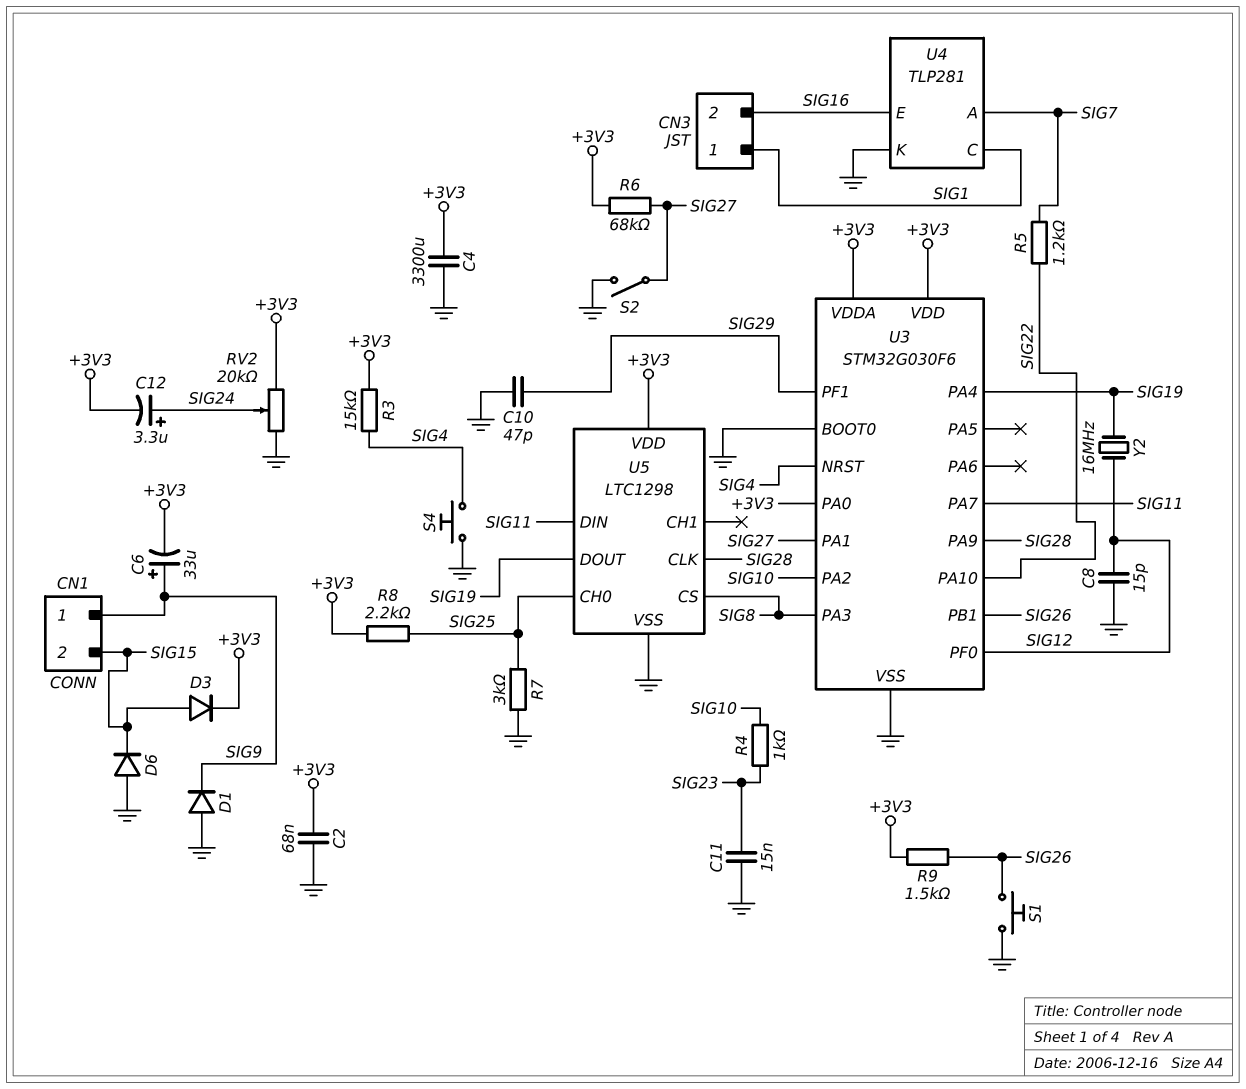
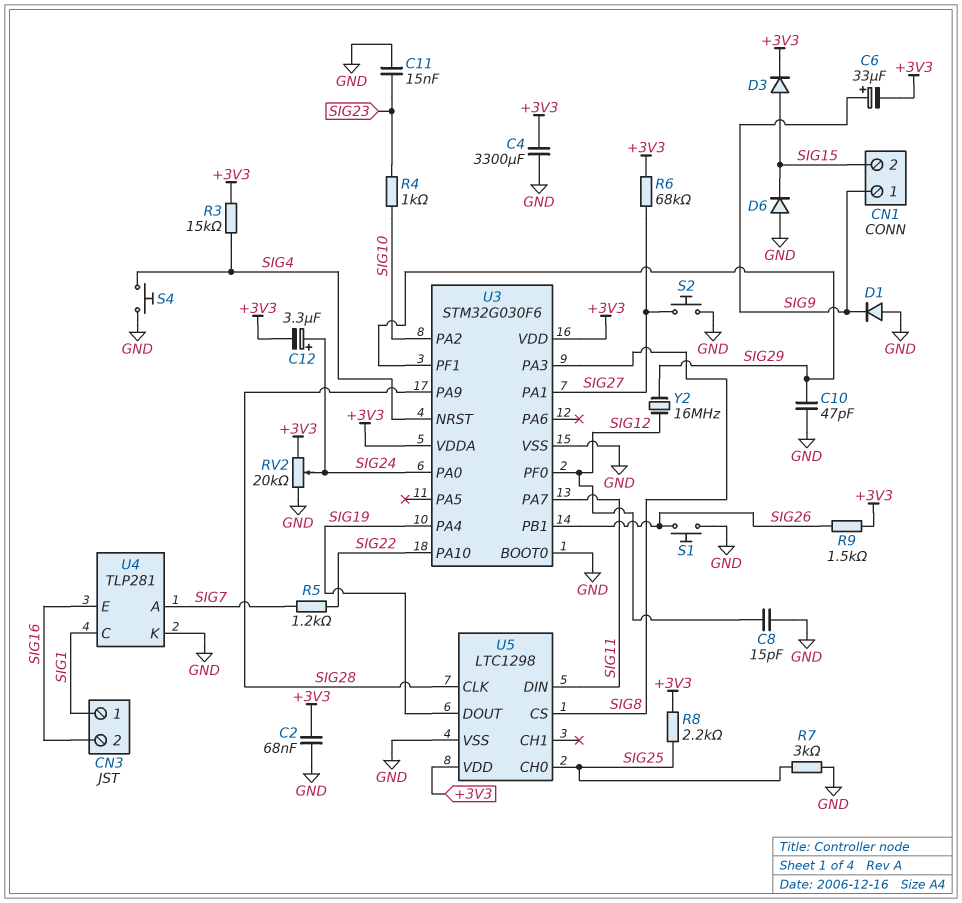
S2: switch (GND, SIG27) -> button (GND, SIG27)
U3 pin PA0: +3V3 -> SIG24
Y2: 16MHz (SIG12, SIG19) -> 16MHz (SIG12, SIG29)

